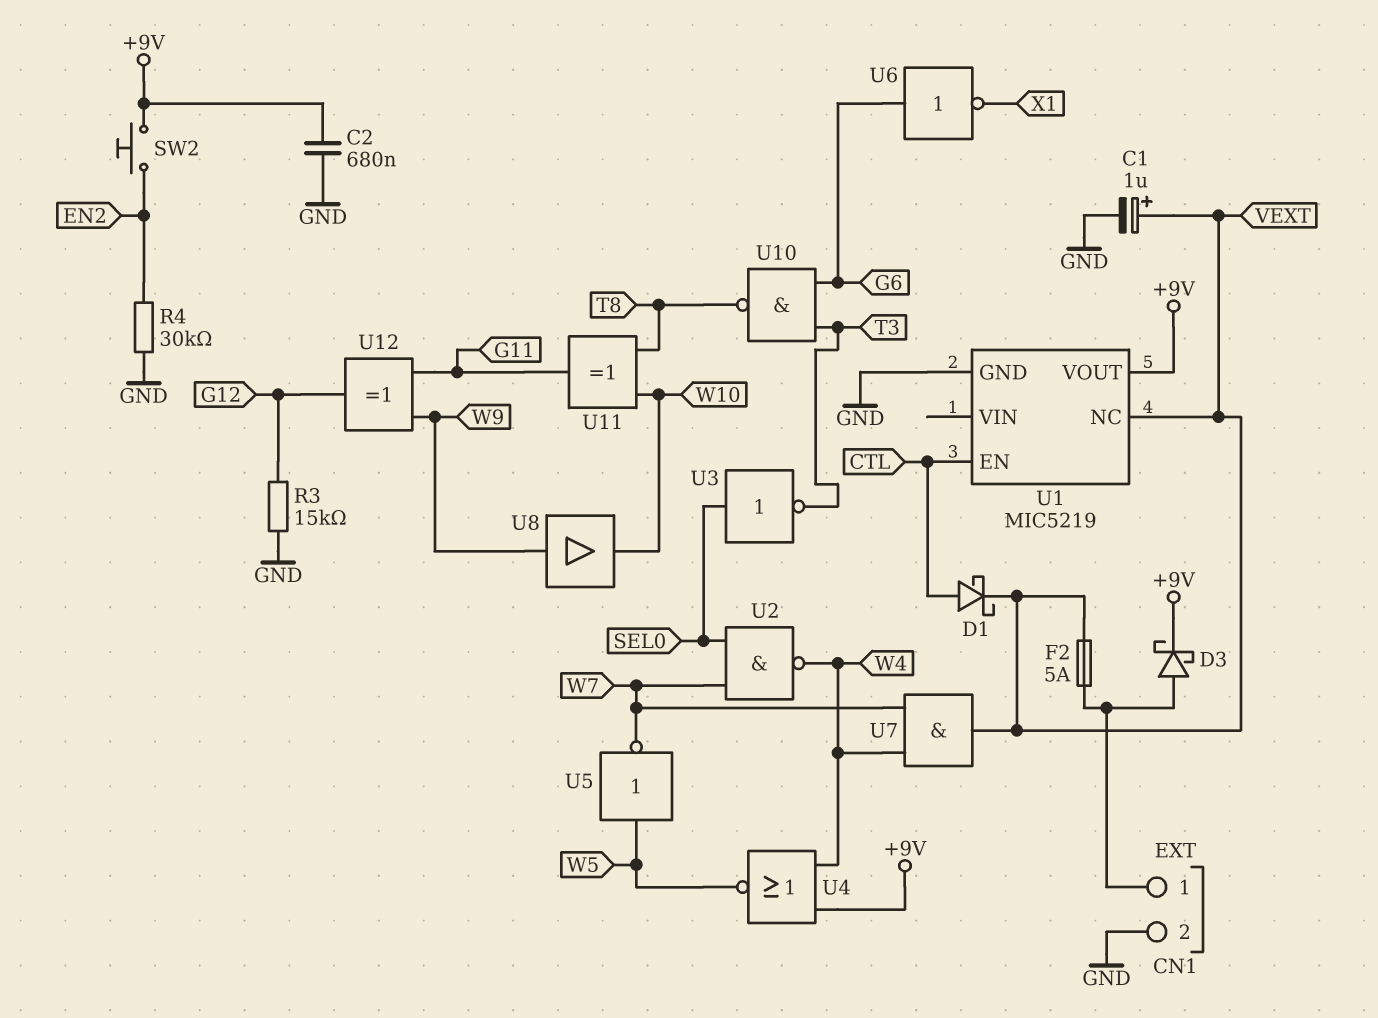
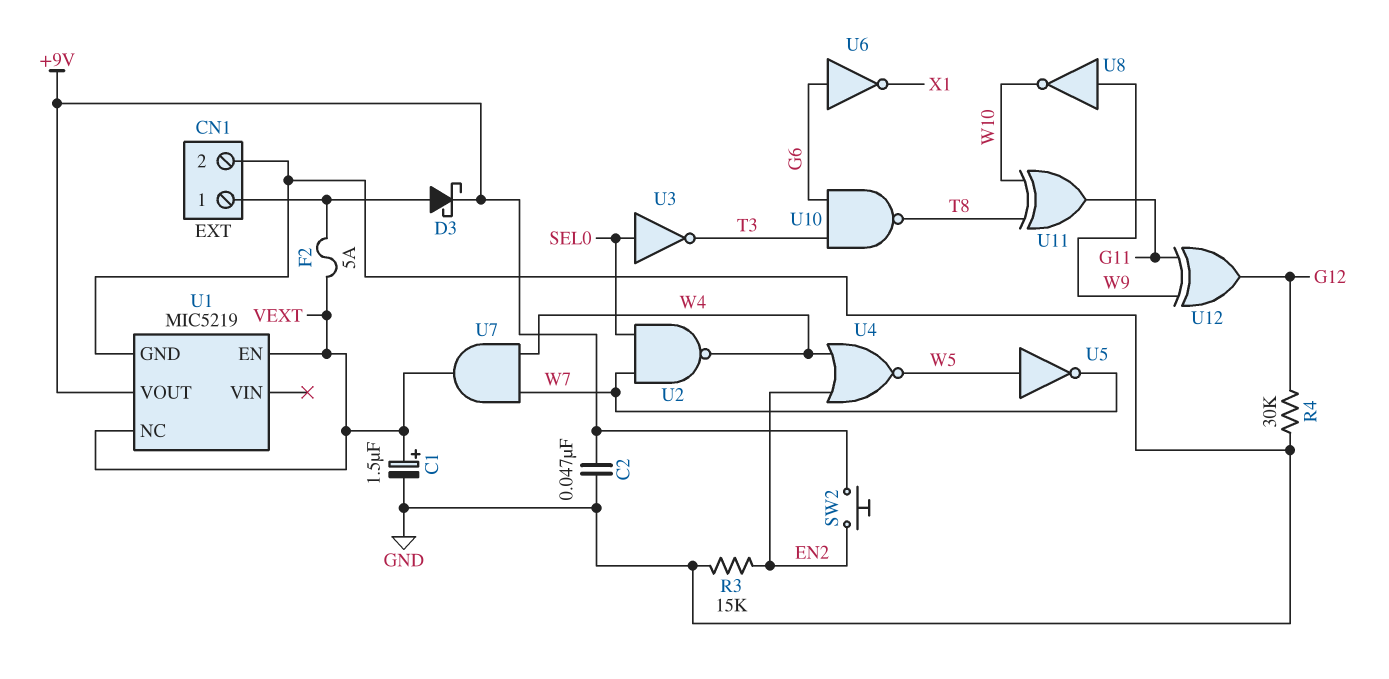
C1: 1uF (plus VEXT, minus GND) -> 1.5uF (plus VEXT, minus GND)
C2: 680nF (+9V, GND) -> 47nF (+9V, GND)
D1: schottky (A CTL, K VEXT) -> none
R3: 15k (G12, GND) -> 15k (EN2, GND)
R4: 30k (EN2, GND) -> 30k (G12, GND)
U1 pin EN: CTL -> VEXT
U4: NOR (in +9V, in W4, out W5) -> NOR (in EN2, in W4, out W5)
U8: buffer (in W9, out W10) -> NOT (in W9, out W10)

